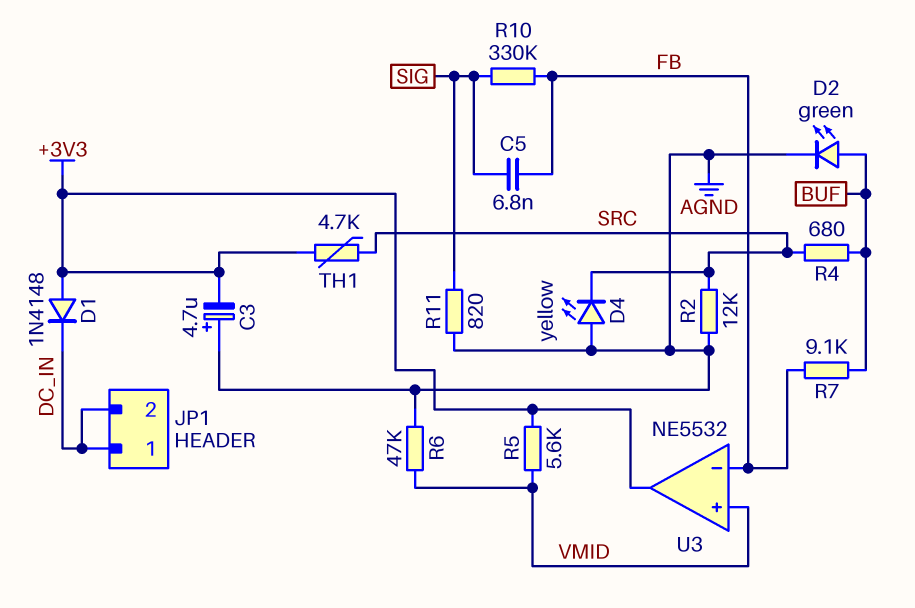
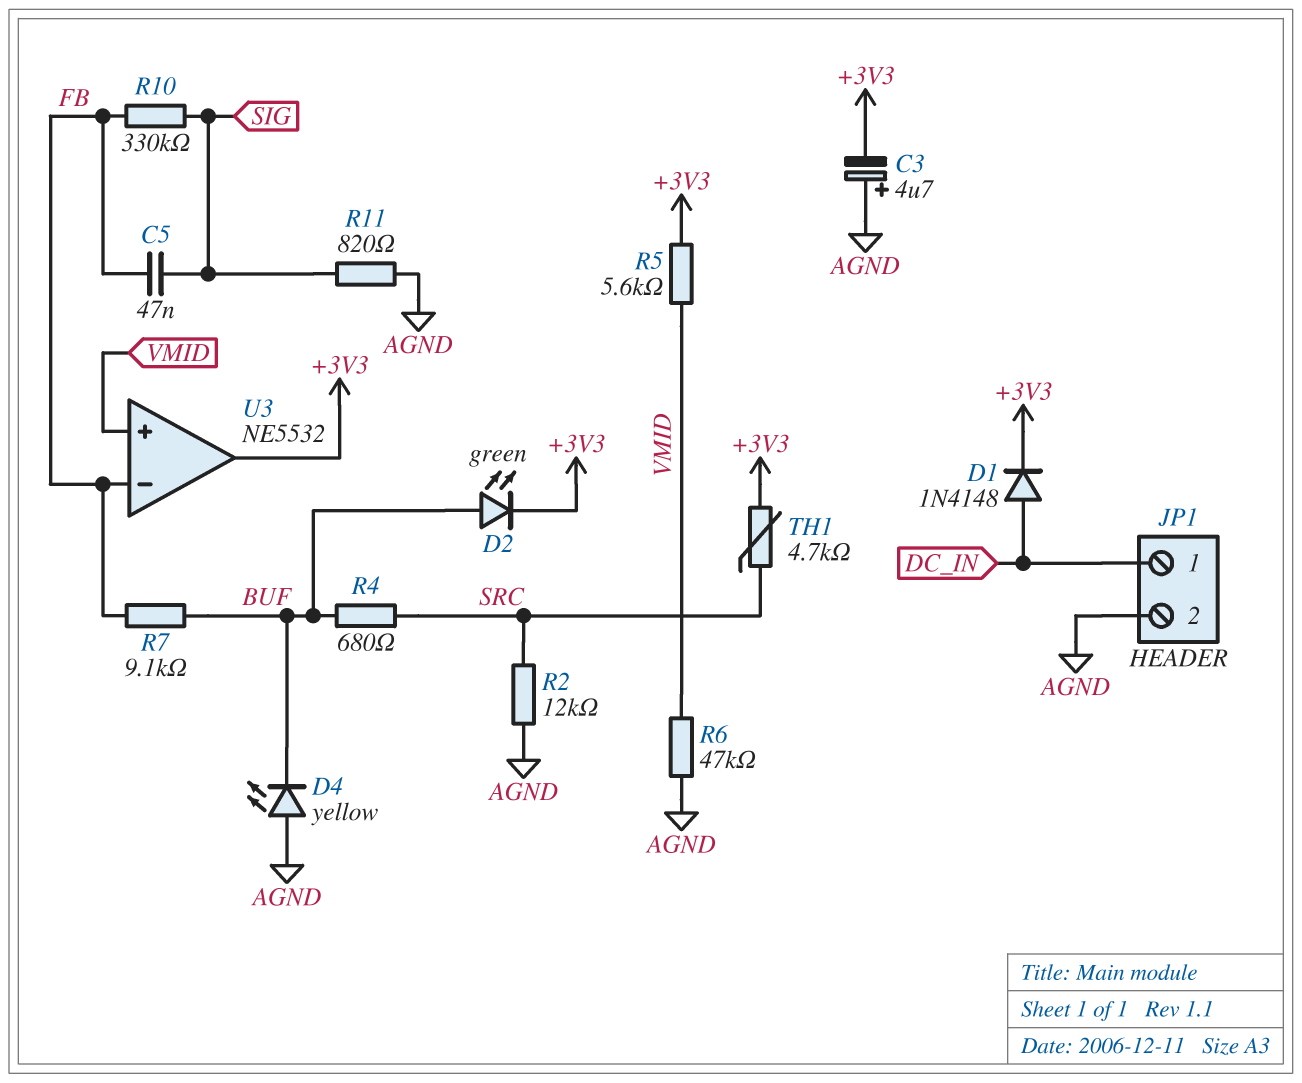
C5: 6.8nF (FB, SIG) -> 47nF (FB, SIG)
D1: diode 1N4148 (A +3V3, K DC_IN) -> diode 1N4148 (A DC_IN, K +3V3)
D2: LED green (A BUF, K AGND) -> LED green (A BUF, K +3V3)
D4: LED yellow (A AGND, K SRC) -> LED yellow (A AGND, K BUF)
JP1 pin 2: DC_IN -> AGND

